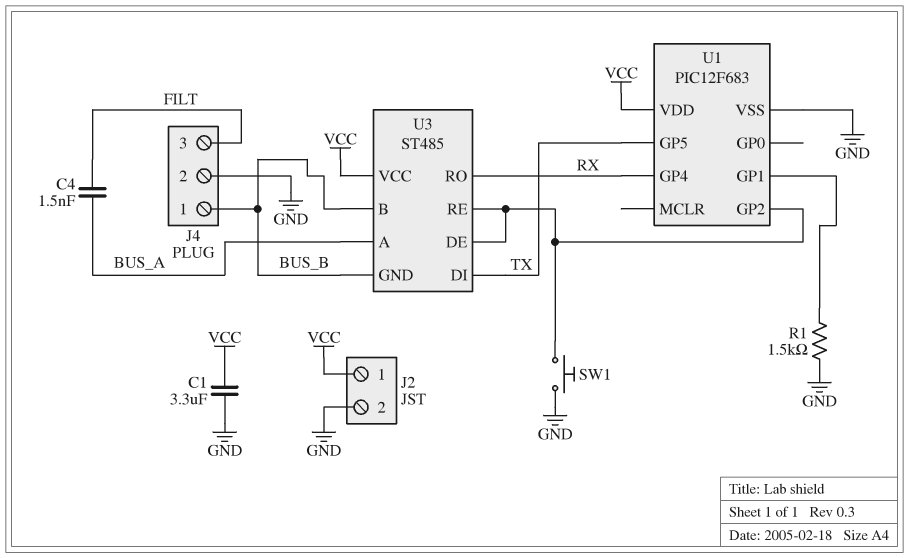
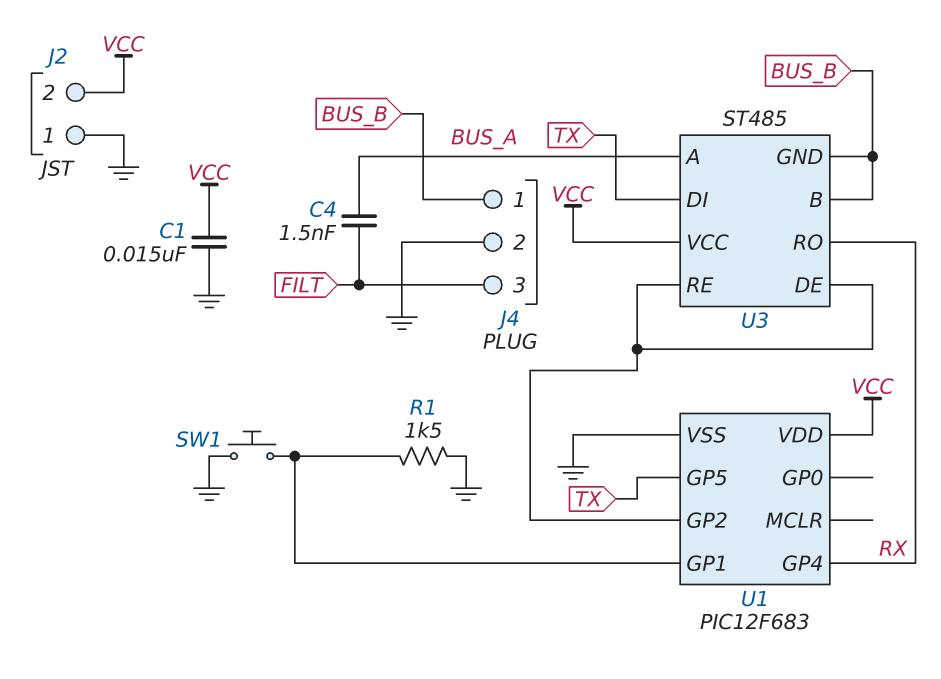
C1: 3.3uF (GND, VCC) -> 15nF (GND, VCC)
J2 pin 1: VCC -> GND
J2 pin 2: GND -> VCC
SW1: button (GND, U1/GP2) -> button (GND, U1/GP1)

